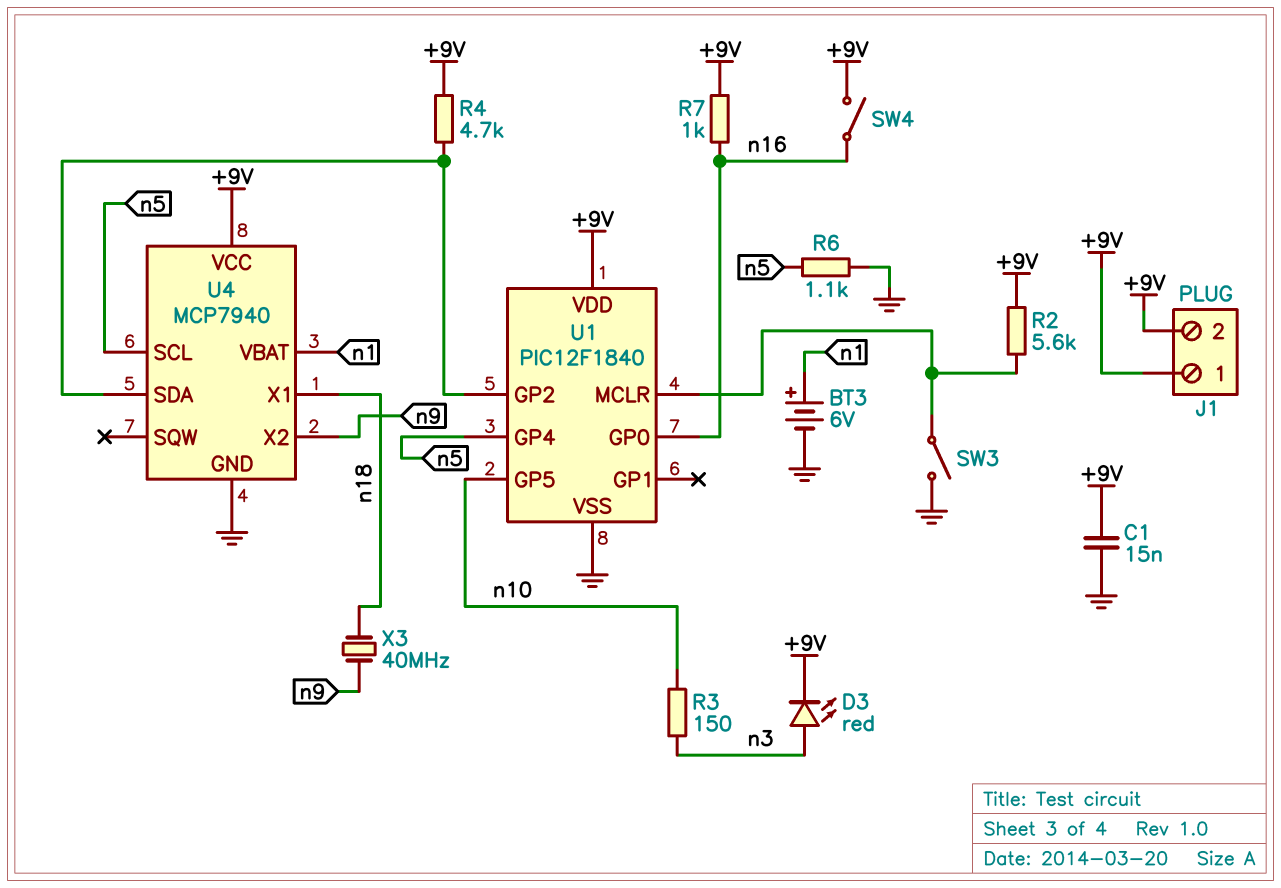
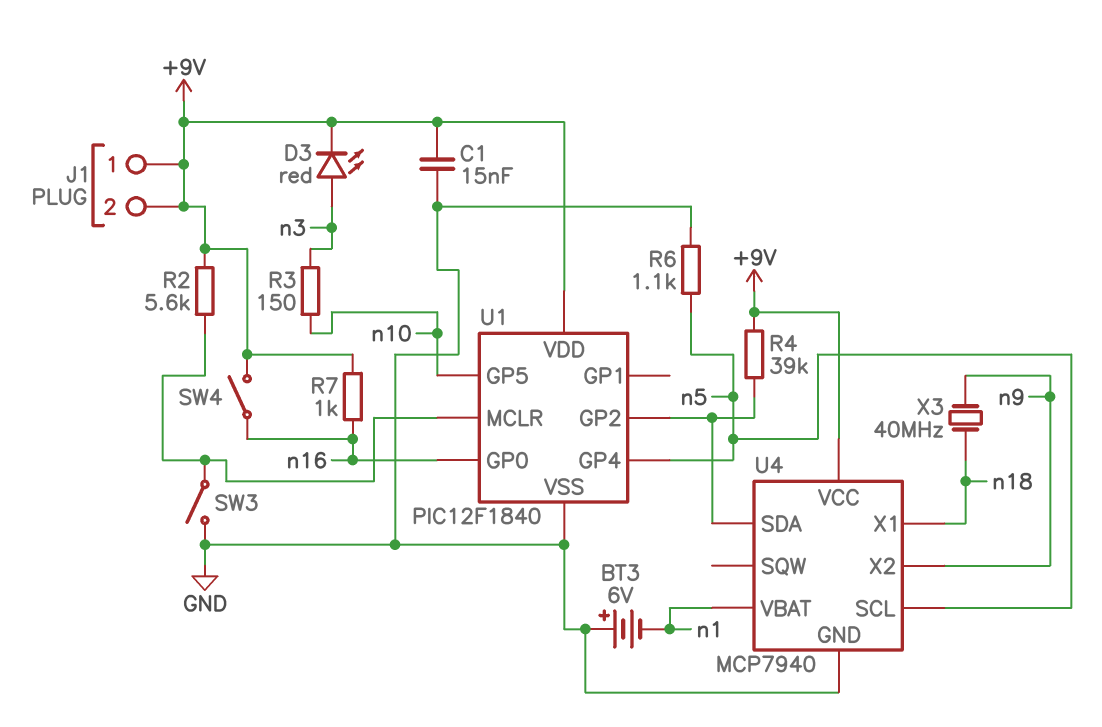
BT3: 6V (plus n1, minus GND) -> 6V (plus GND, minus n1)
R4: 4.7k (+9V, U1/GP2) -> 39k (+9V, U1/GP2)

